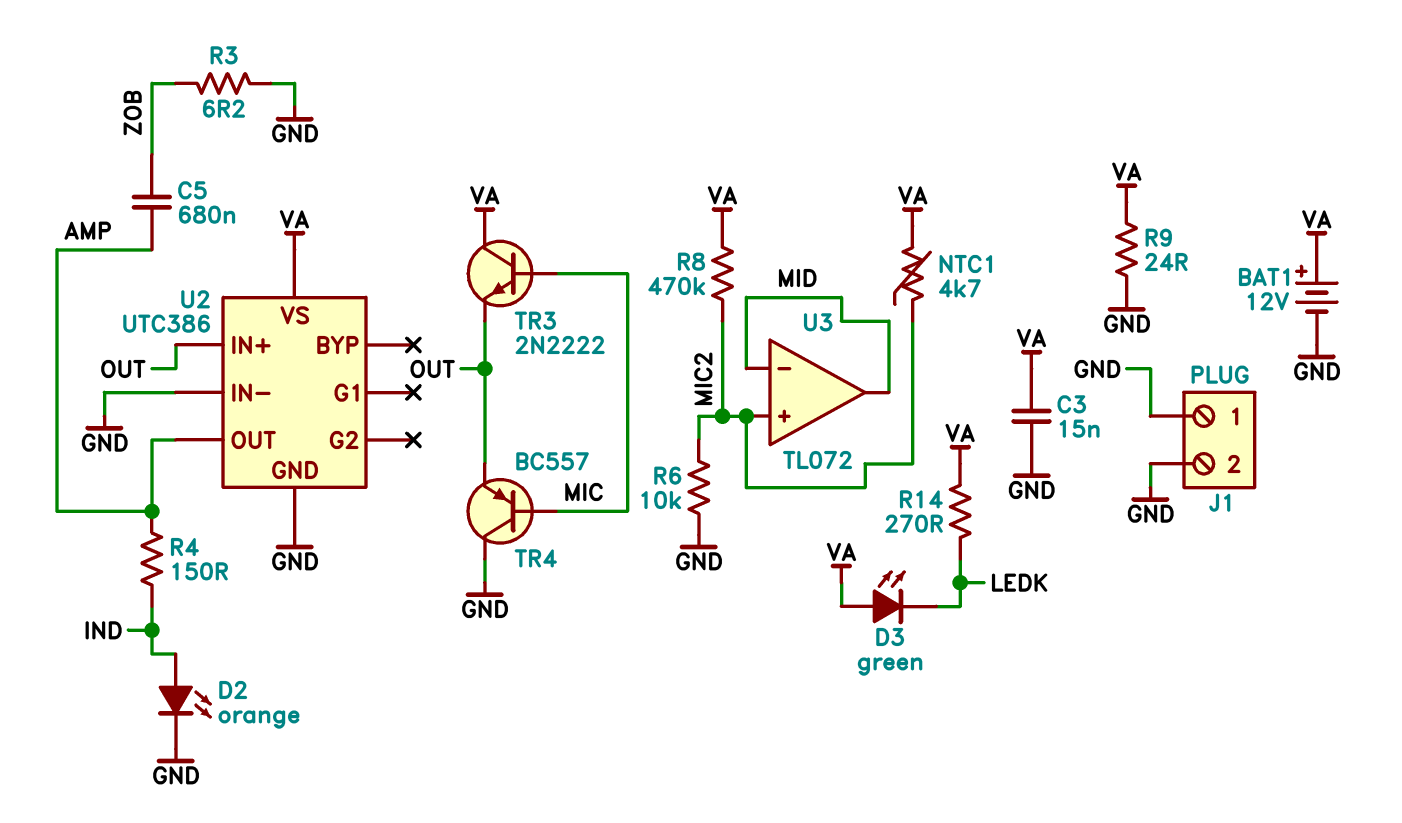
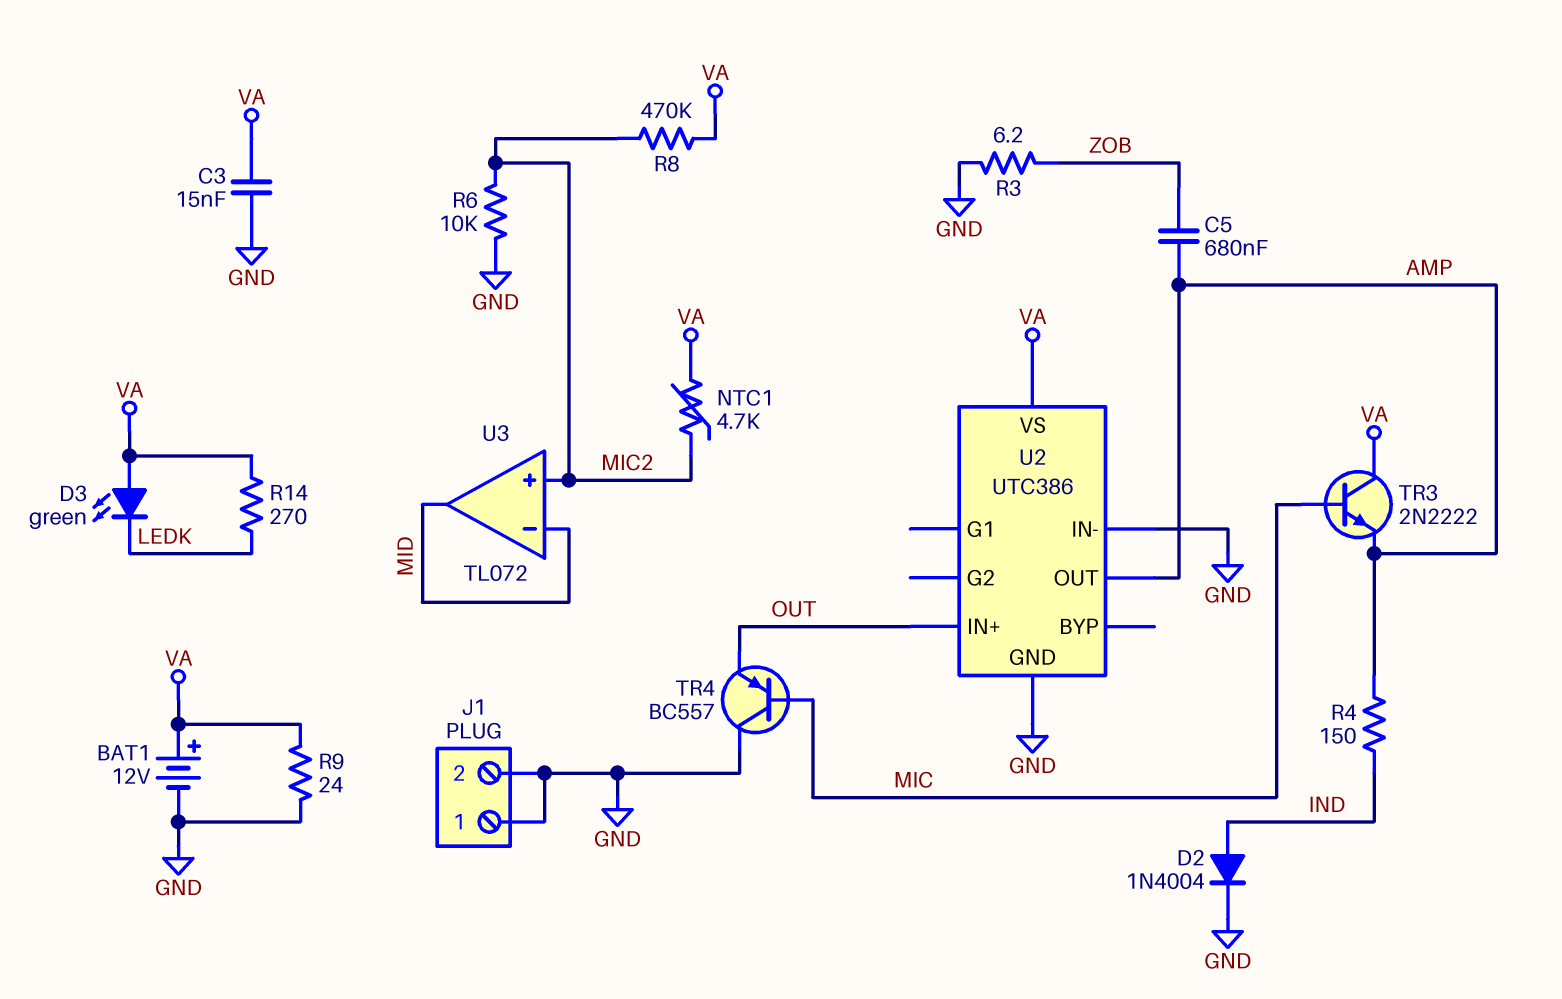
D2: LED orange (A IND, K GND) -> diode 1N4004 (A IND, K GND)
TR3: NPN 2N2222 (B MIC, C VA, E OUT) -> NPN 2N2222 (B MIC, C VA, E AMP)

